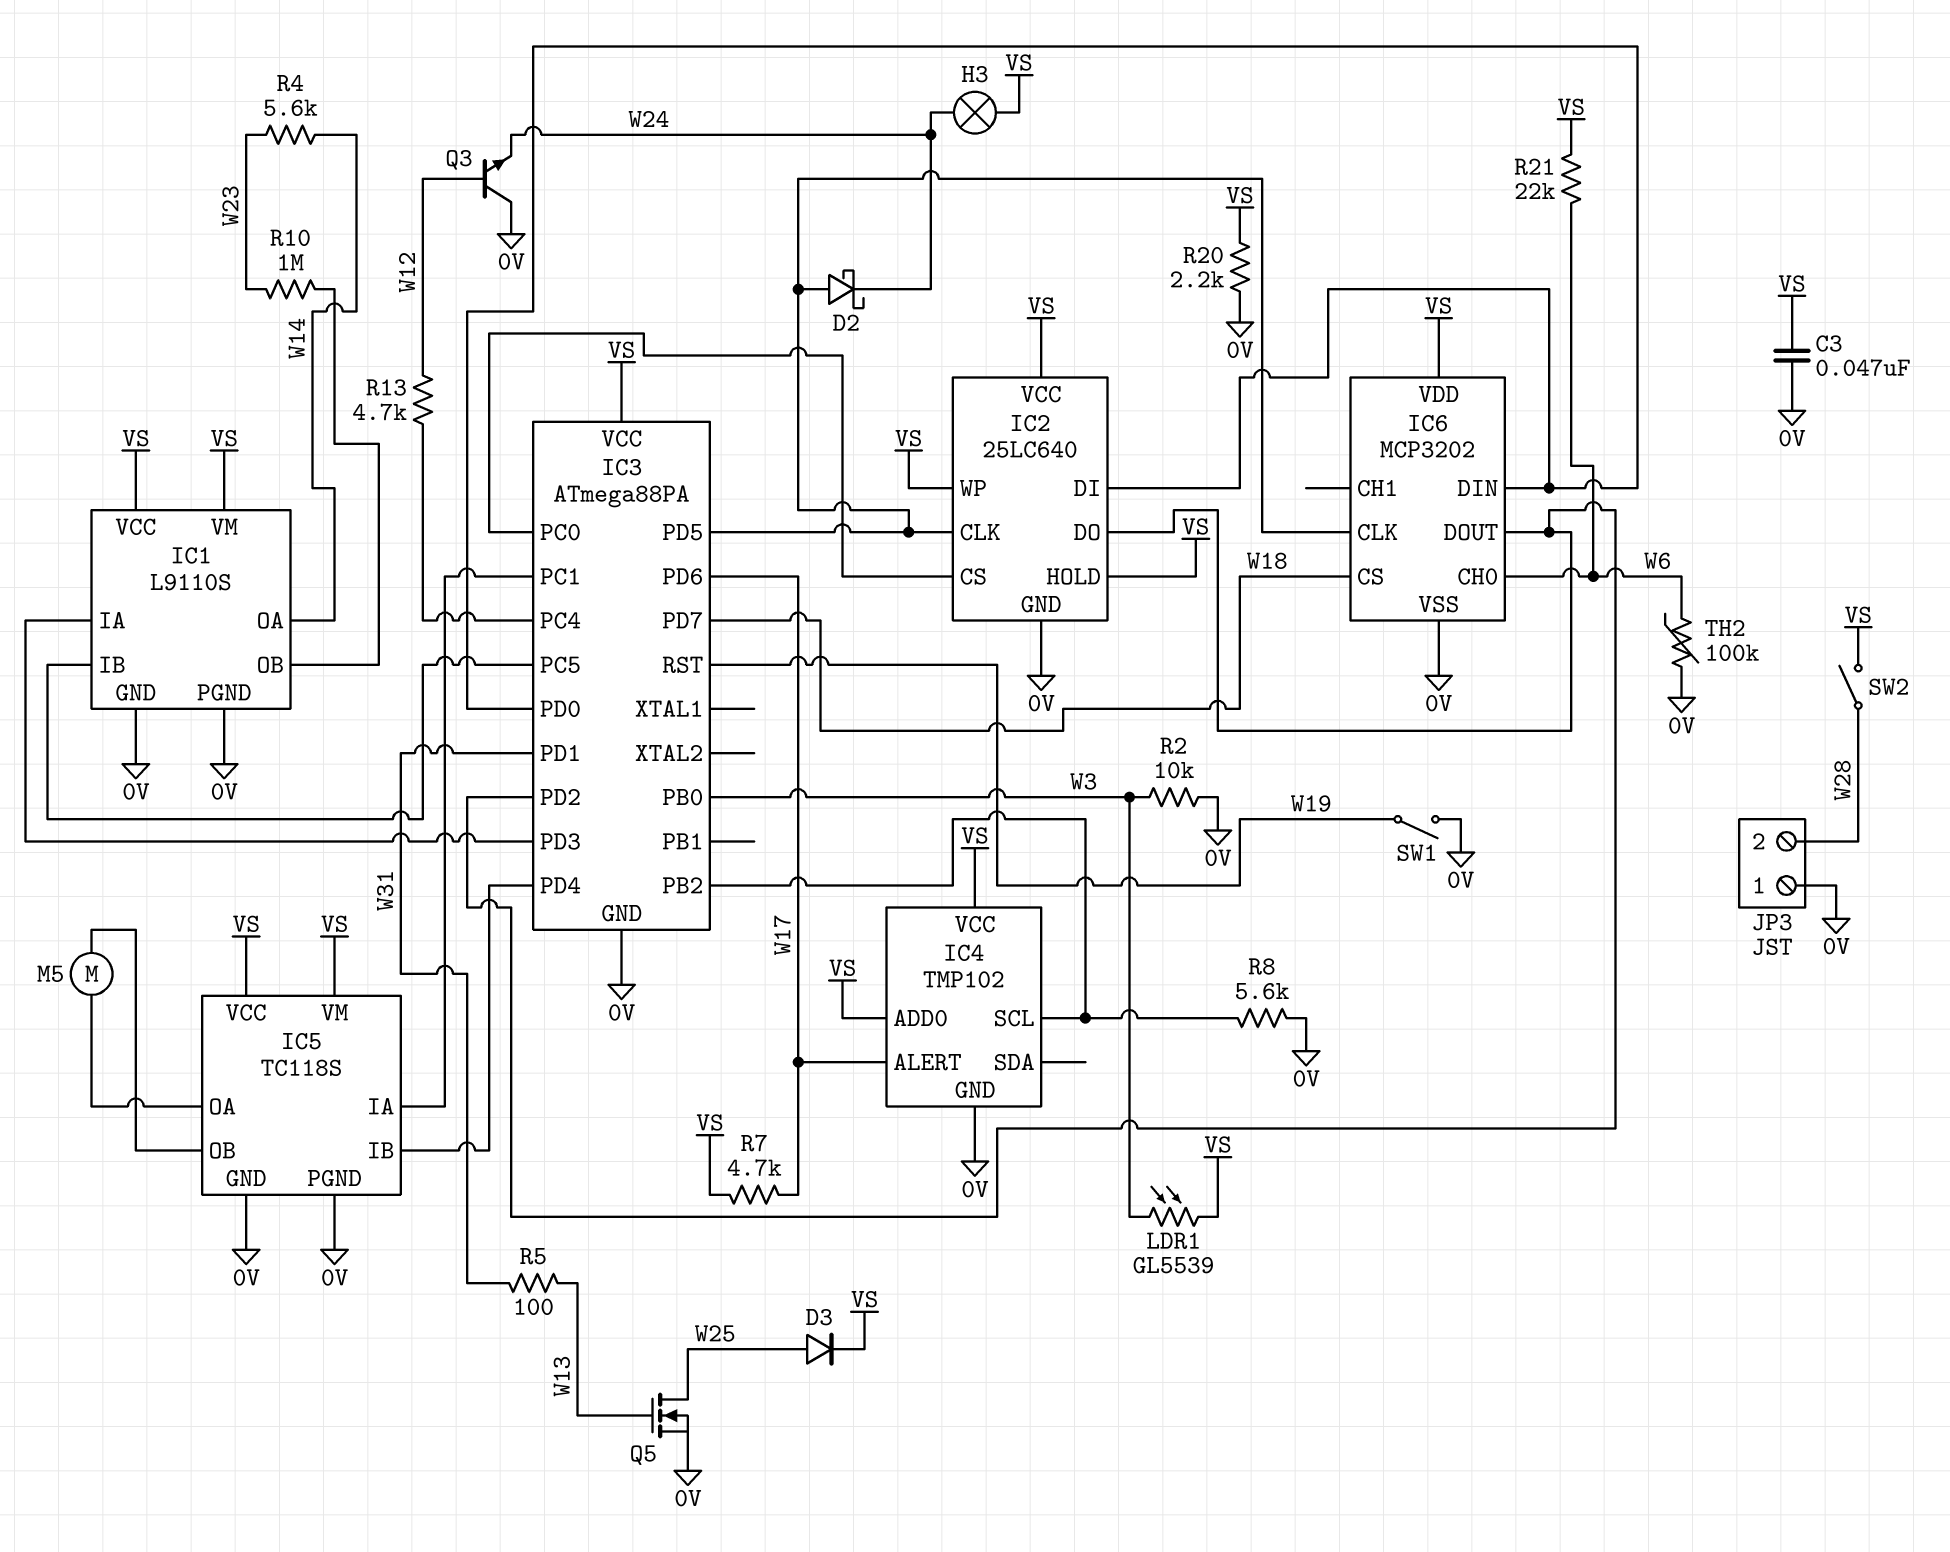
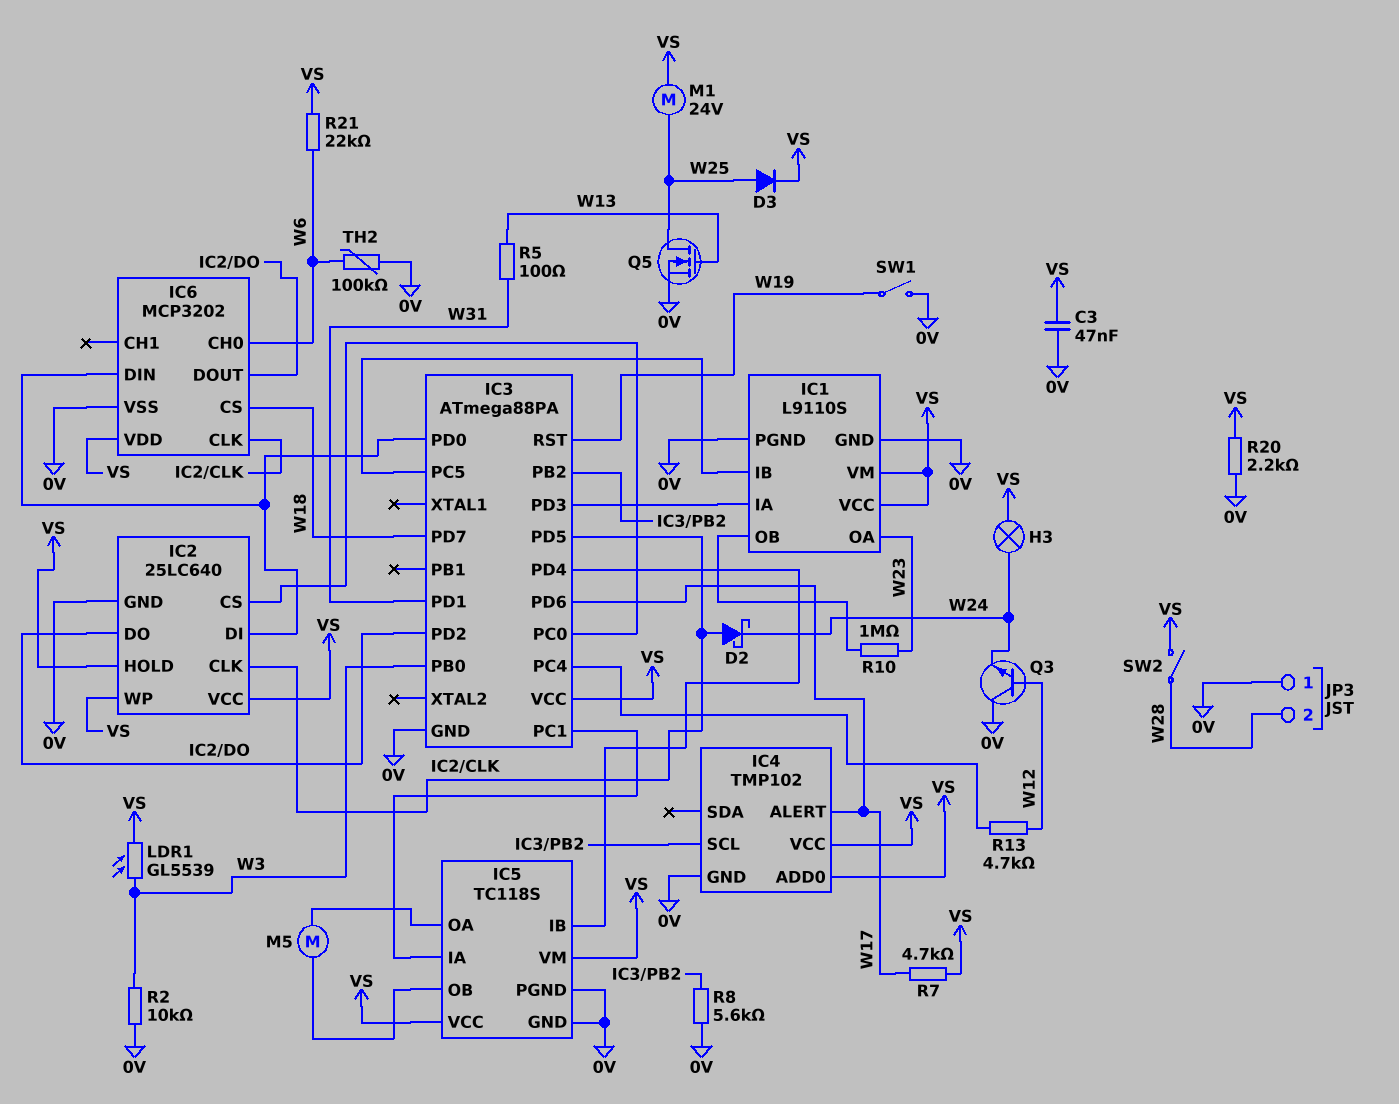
IC1 pin OA: W14 -> W23
M1: none -> motor 24V (VS, W25)
R4: 5.6k (W14, W23) -> none

